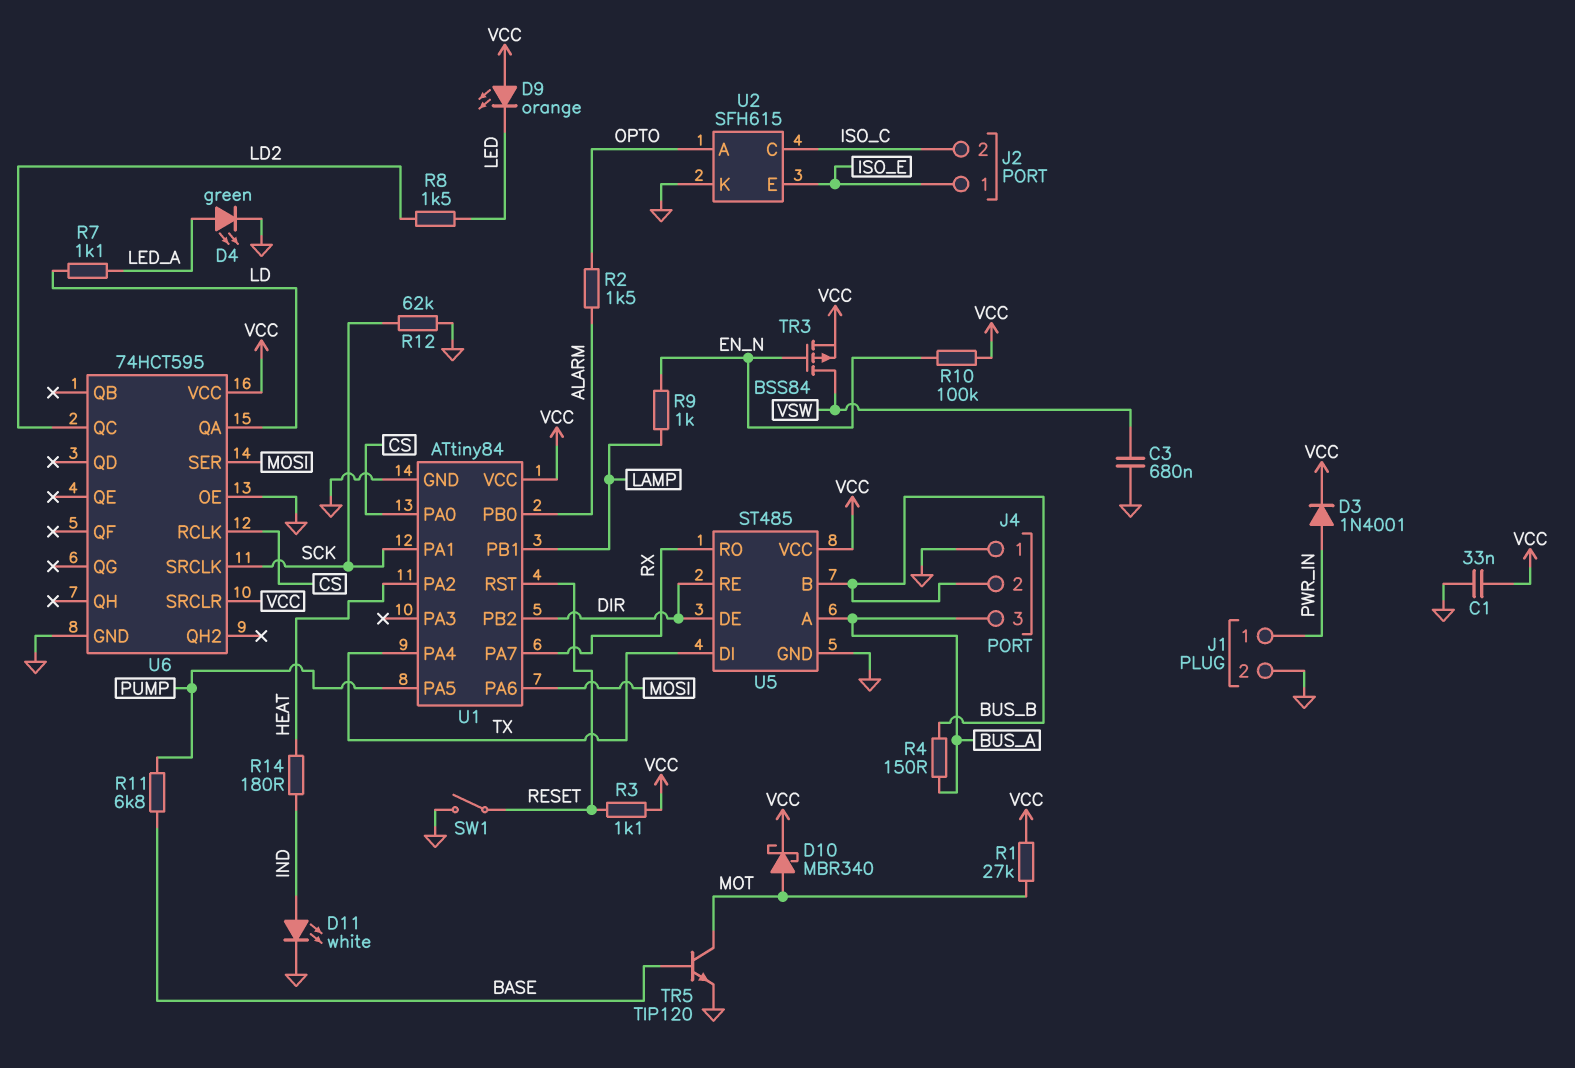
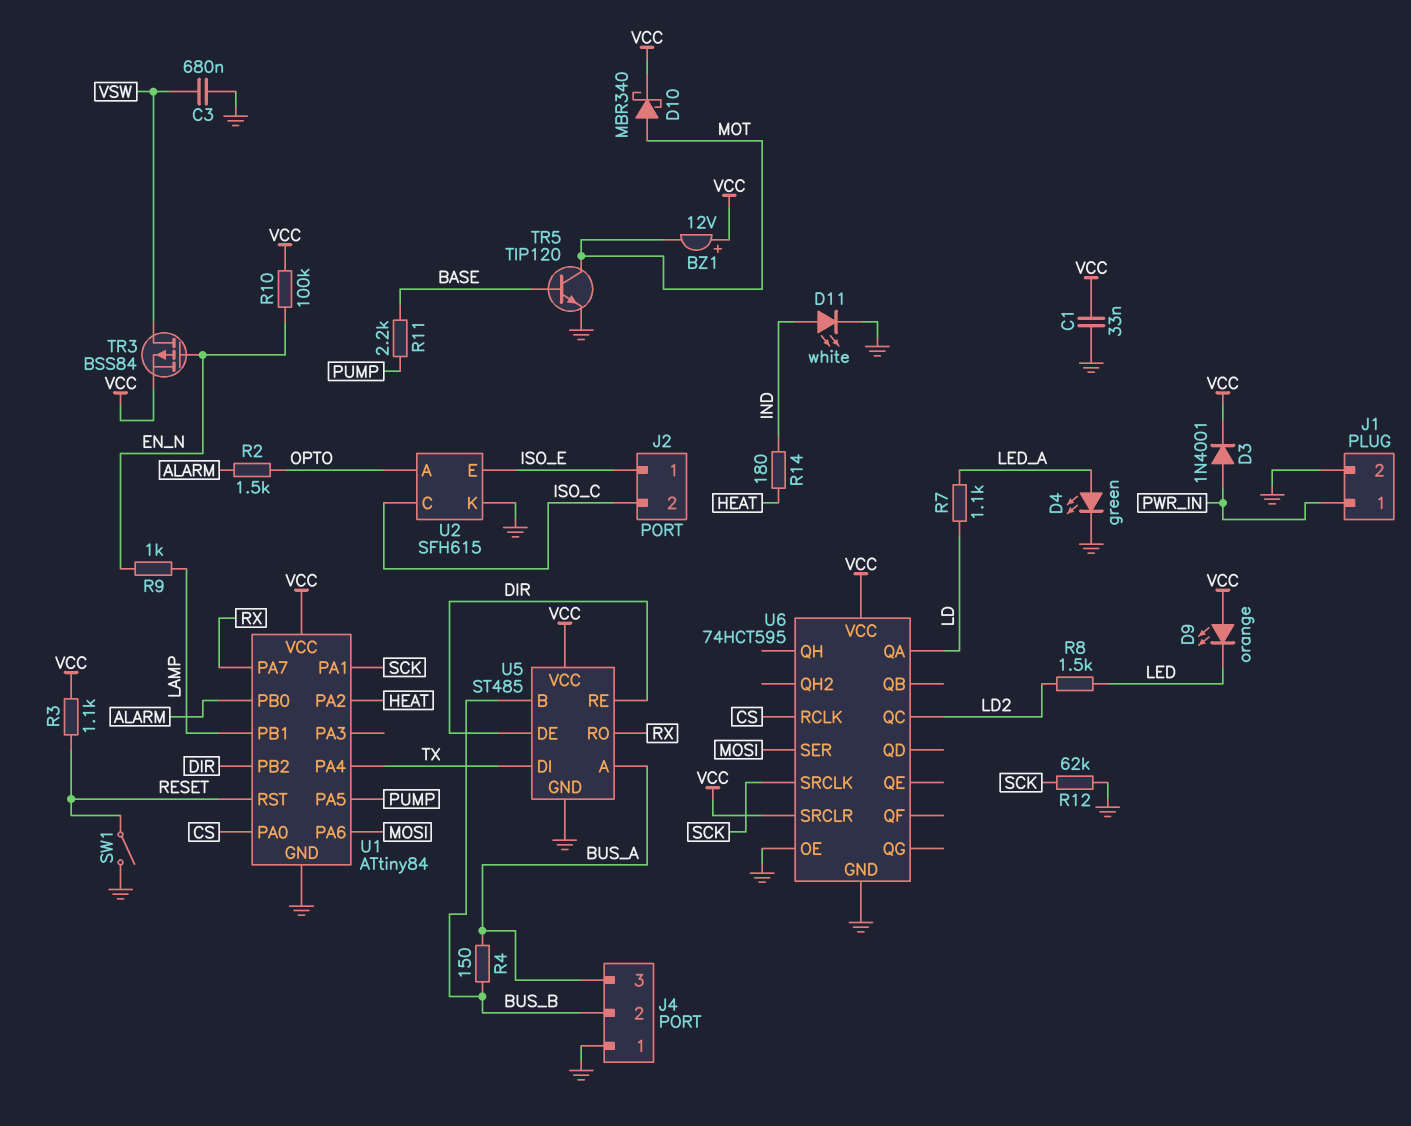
BZ1: none -> buzzer 12V (plus VCC, minus MOT)
R1: 27k (MOT, VCC) -> none
R11: 6.8k (BASE, PUMP) -> 2.2k (BASE, PUMP)

